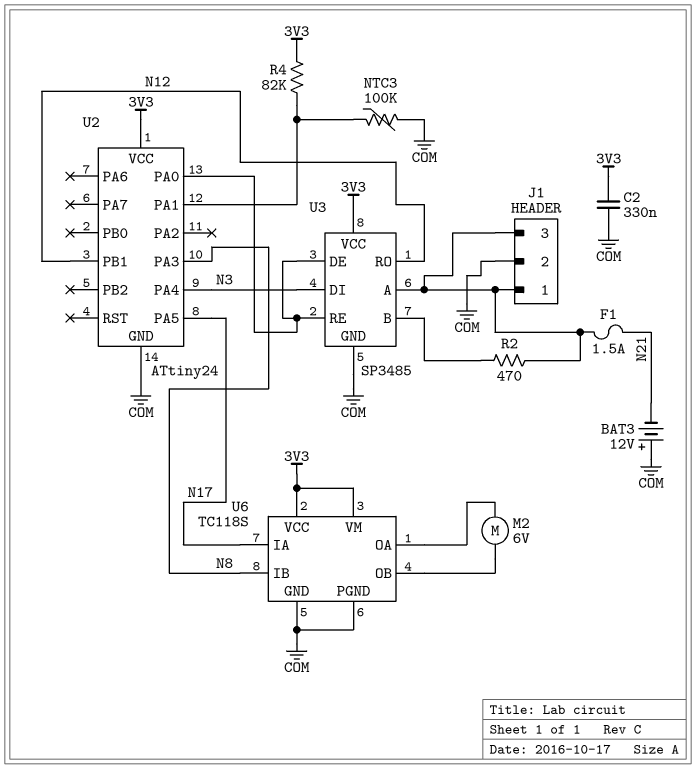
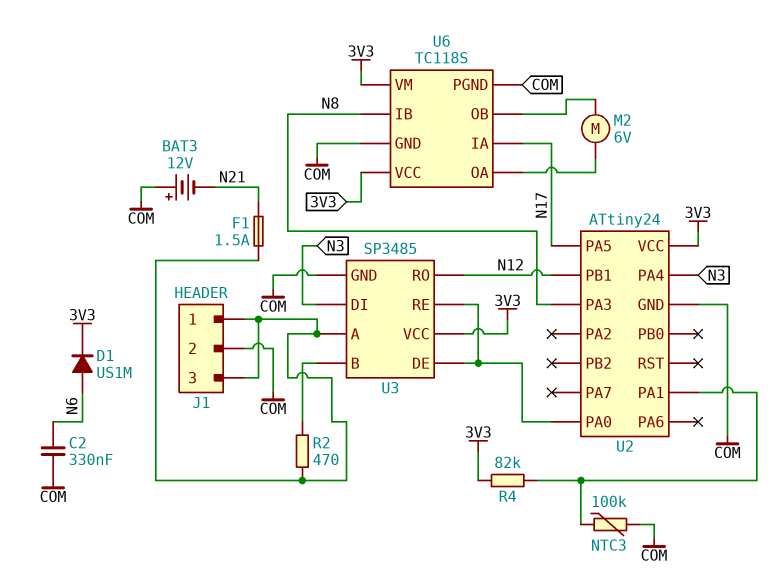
C2: 330nF (3V3, COM) -> 330nF (COM, N6)
D1: none -> diode US1M (A N6, K 3V3)

